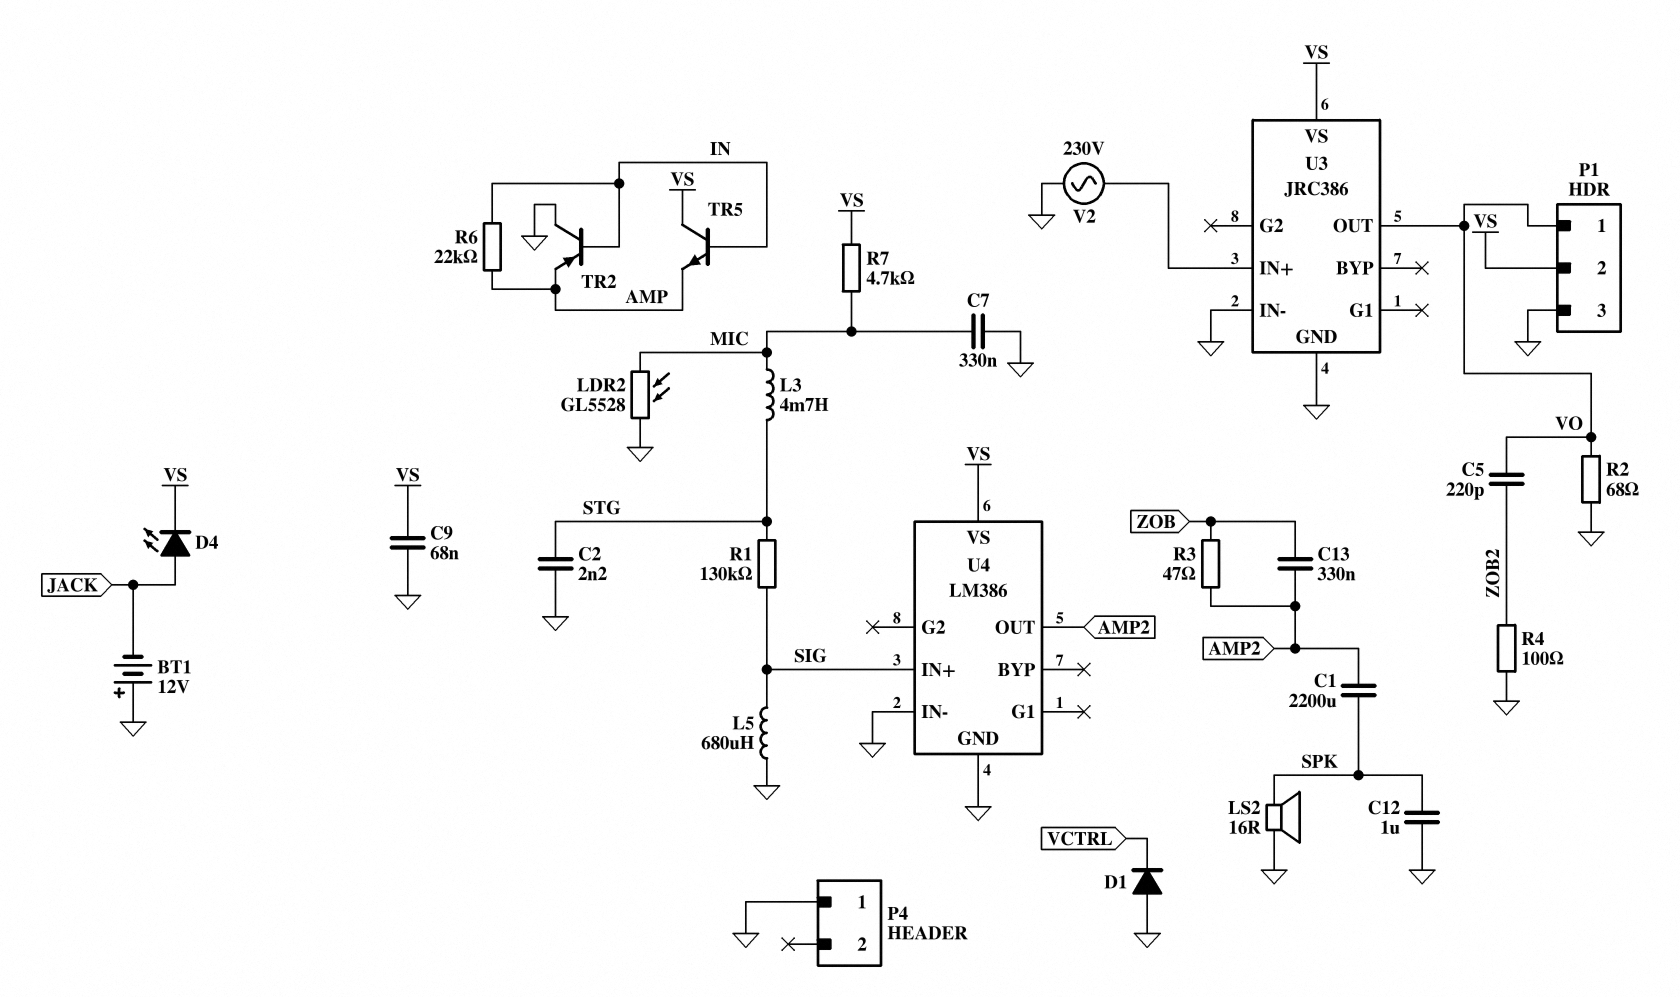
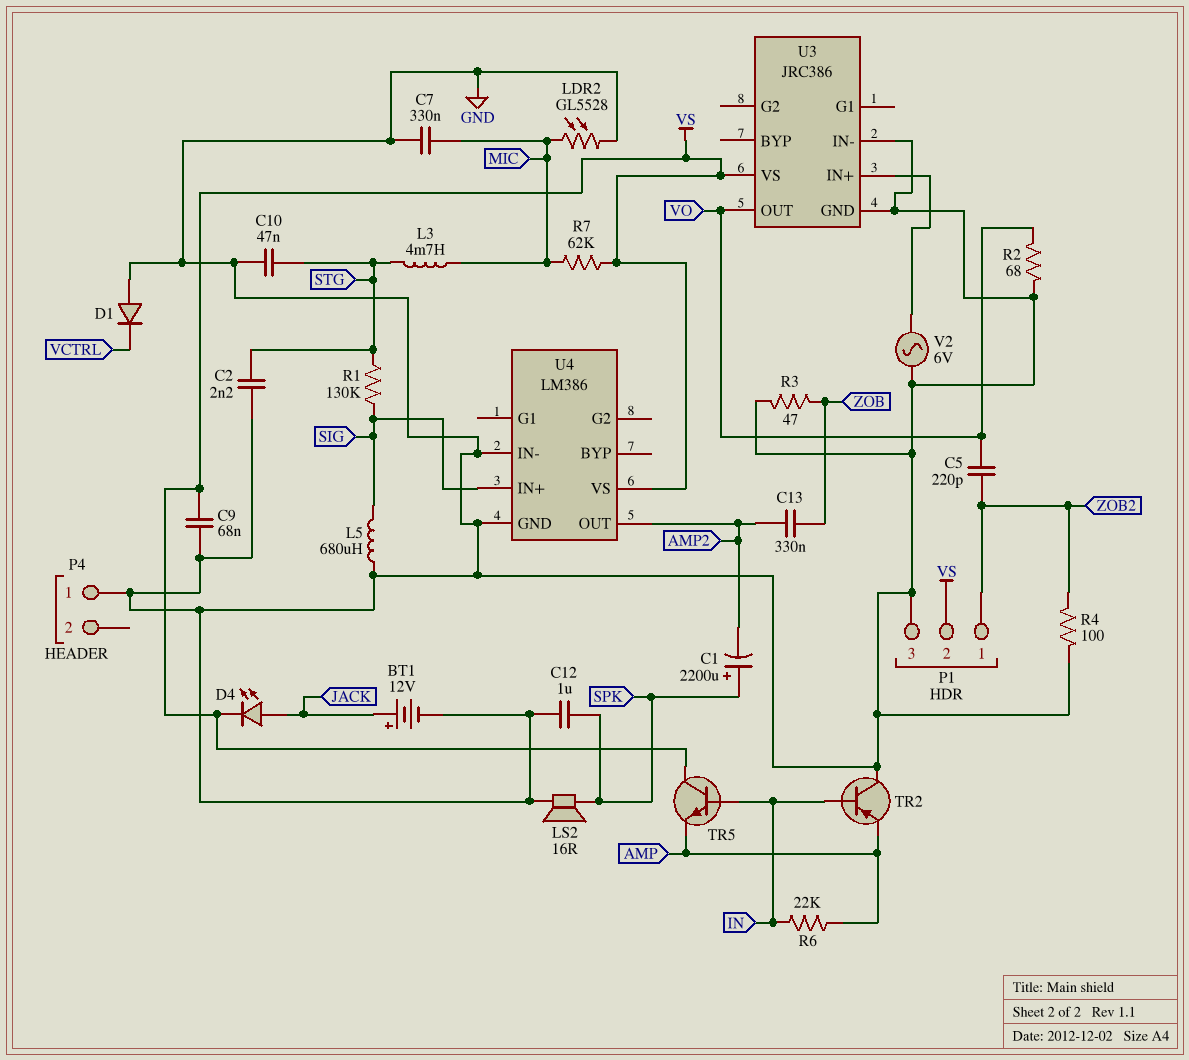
BT1: 12V (plus GND, minus JACK) -> 12V (plus JACK, minus GND)
C1: 2200uF (AMP2, SPK) -> 2200uF (plus SPK, minus AMP2)
C10: none -> 47nF (GND, STG)
P1 pin 1: VO -> ZOB2
R3: 47 (AMP2, ZOB) -> 47 (GND, ZOB)
R7: 4.7k (MIC, VS) -> 62k (MIC, VS)
V2: AC 230V (GND, U3/IN+) -> AC 6V (GND, U3/IN+)

